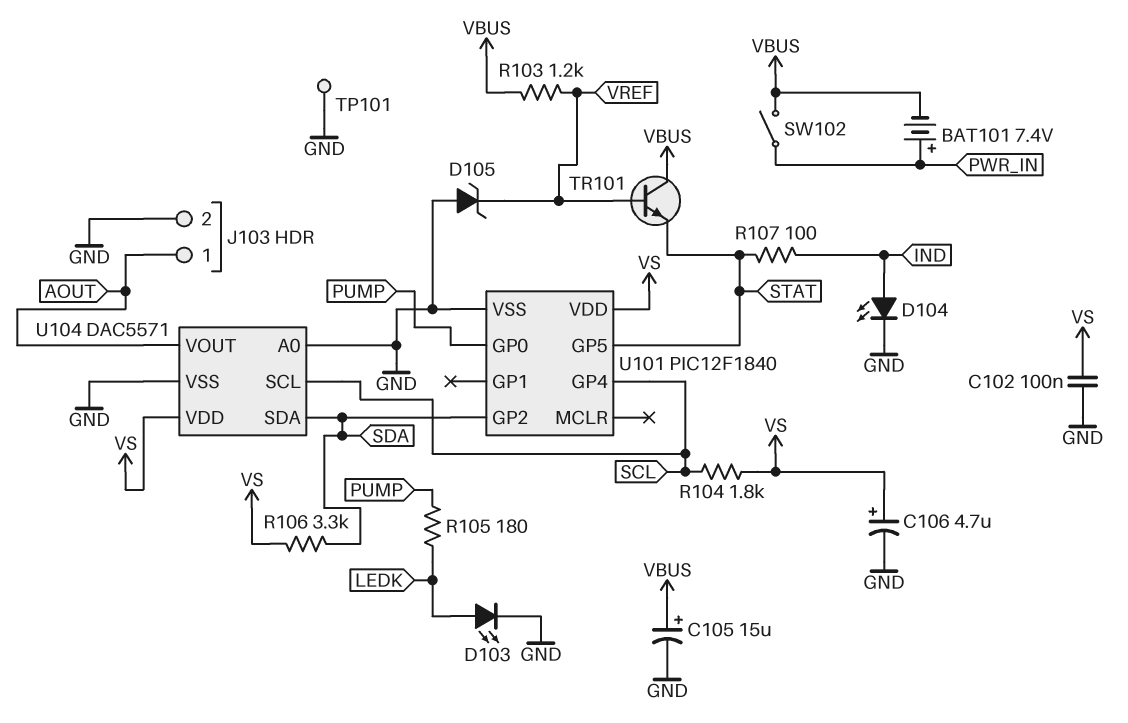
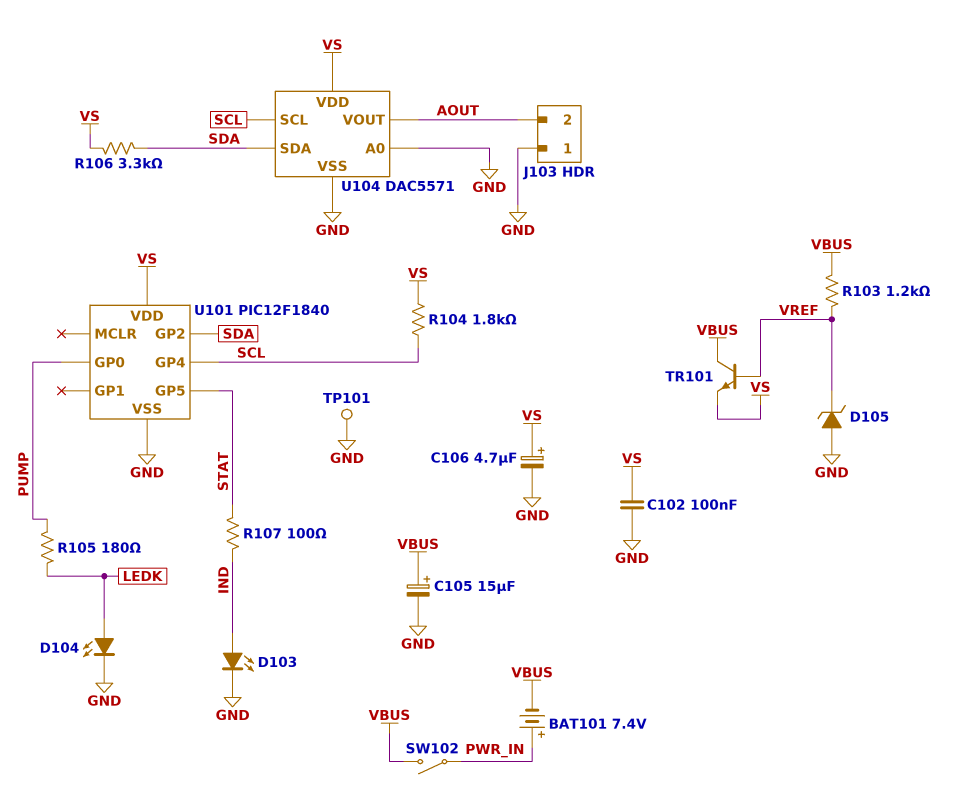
D103: LED (A LEDK, K GND) -> LED (A IND, K GND)
D104: LED (A IND, K GND) -> LED (A LEDK, K GND)
J103 pin 1: AOUT -> GND
J103 pin 2: GND -> AOUT
TR101: NPN (B VREF, C VBUS, E STAT) -> NPN (B VREF, C VBUS, E VS)

